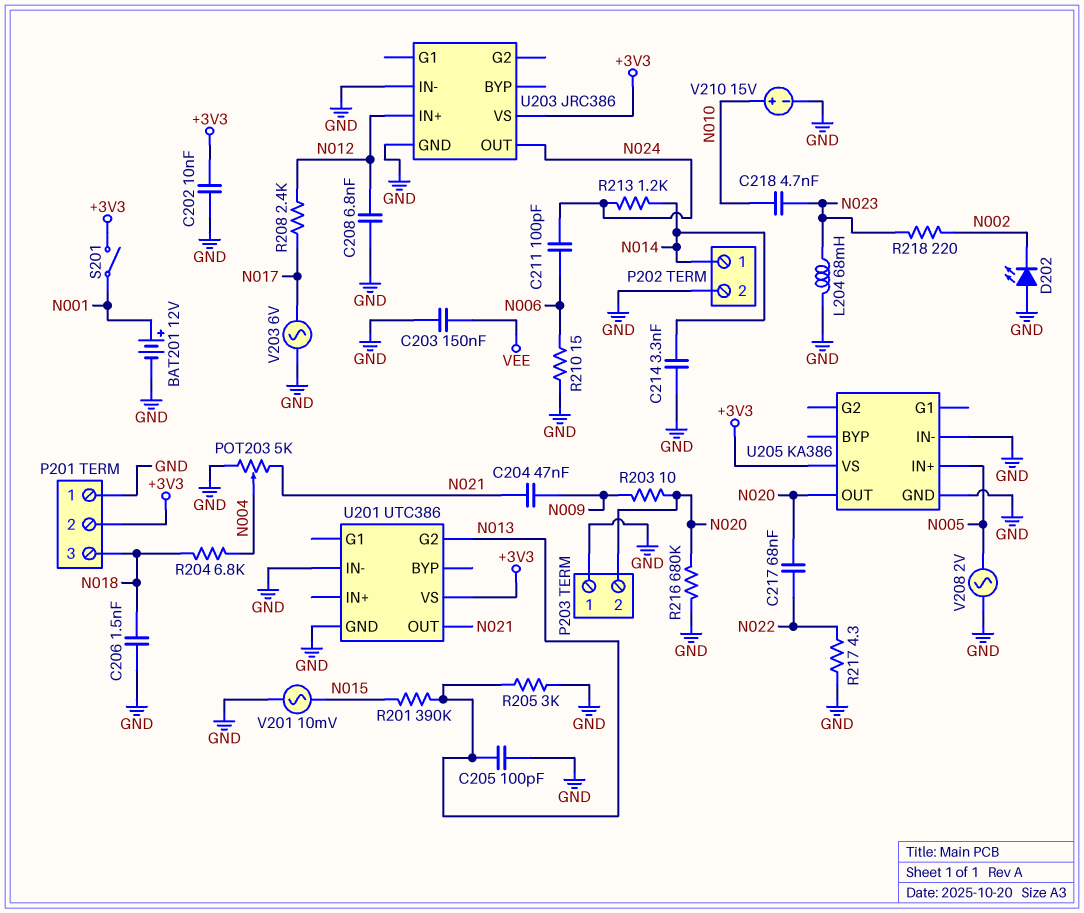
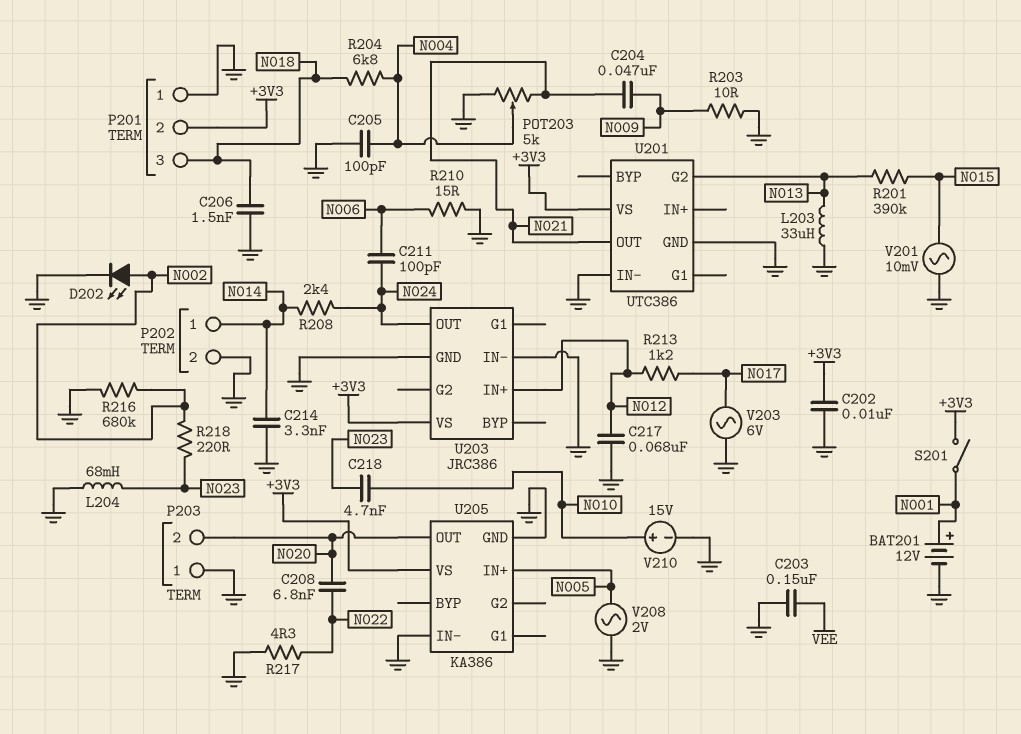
C205: 100pF (GND, N013) -> 100pF (GND, N004)
C208: 6.8nF (GND, N012) -> 6.8nF (N020, N022)
C217: 68nF (N020, N022) -> 68nF (GND, N012)
D202: LED (A GND, K N002) -> LED (A N002, K GND)
L203: none -> 33uH (GND, N013)
R203: 10 (N009, N020) -> 10 (GND, N009)
R205: 3k (GND, N013) -> none
R208: 2.4k (N012, N017) -> 2.4k (N014, N024)
R213: 1.2k (N014, N024) -> 1.2k (N012, N017)
R216: 680k (GND, N020) -> 680k (GND, N002)

